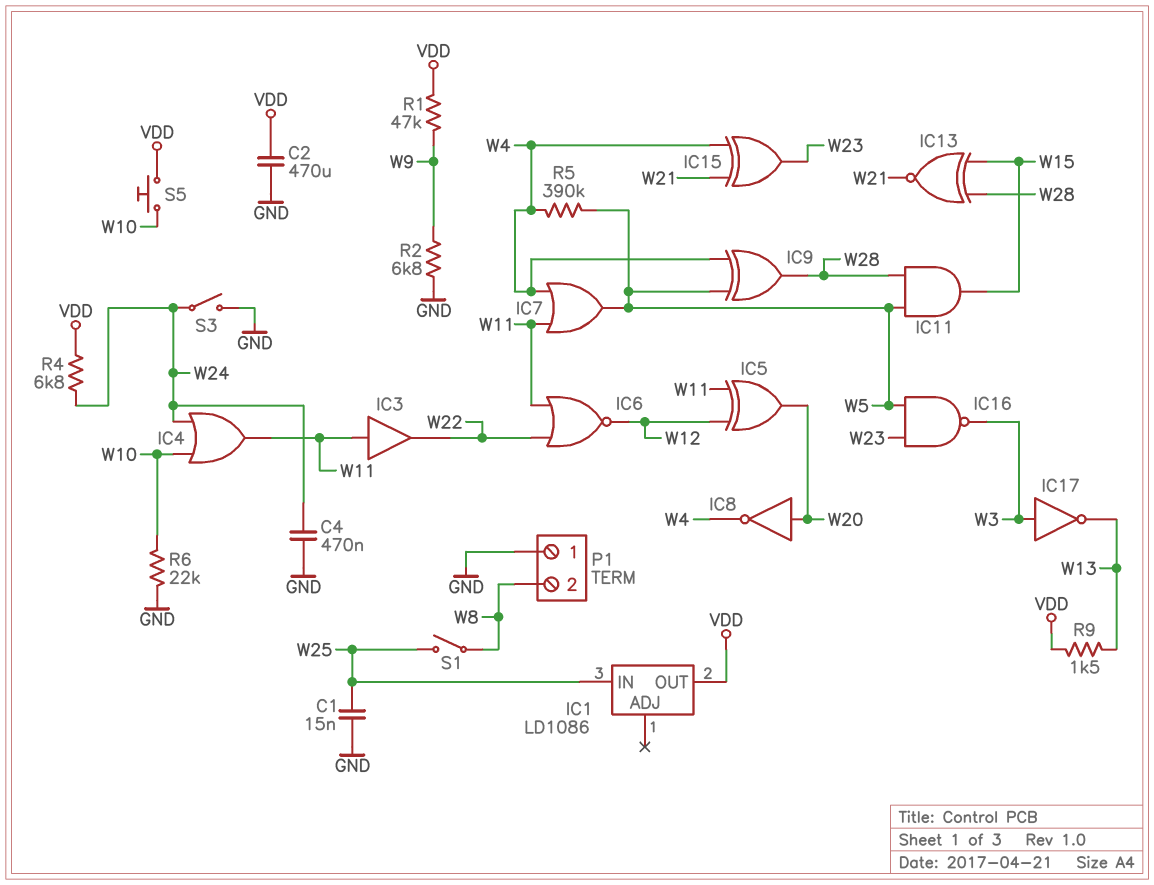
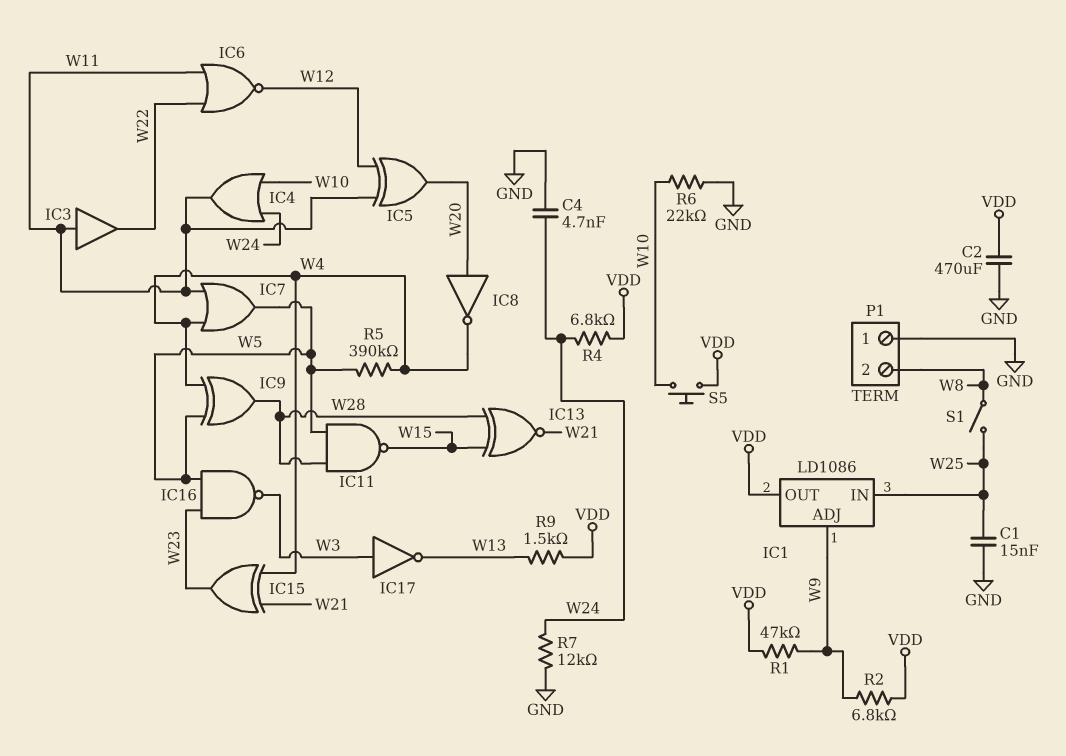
C4: 470nF (GND, W24) -> 4.7nF (GND, W24)
IC1 pin ADJ: none -> W9
IC11: AND (in W5, in W28, out W15) -> NAND (in W5, in W28, out W15)
R2: 6.8k (GND, W9) -> 6.8k (VDD, W9)
R7: none -> 12k (GND, W24)
S3: switch (GND, W24) -> none

